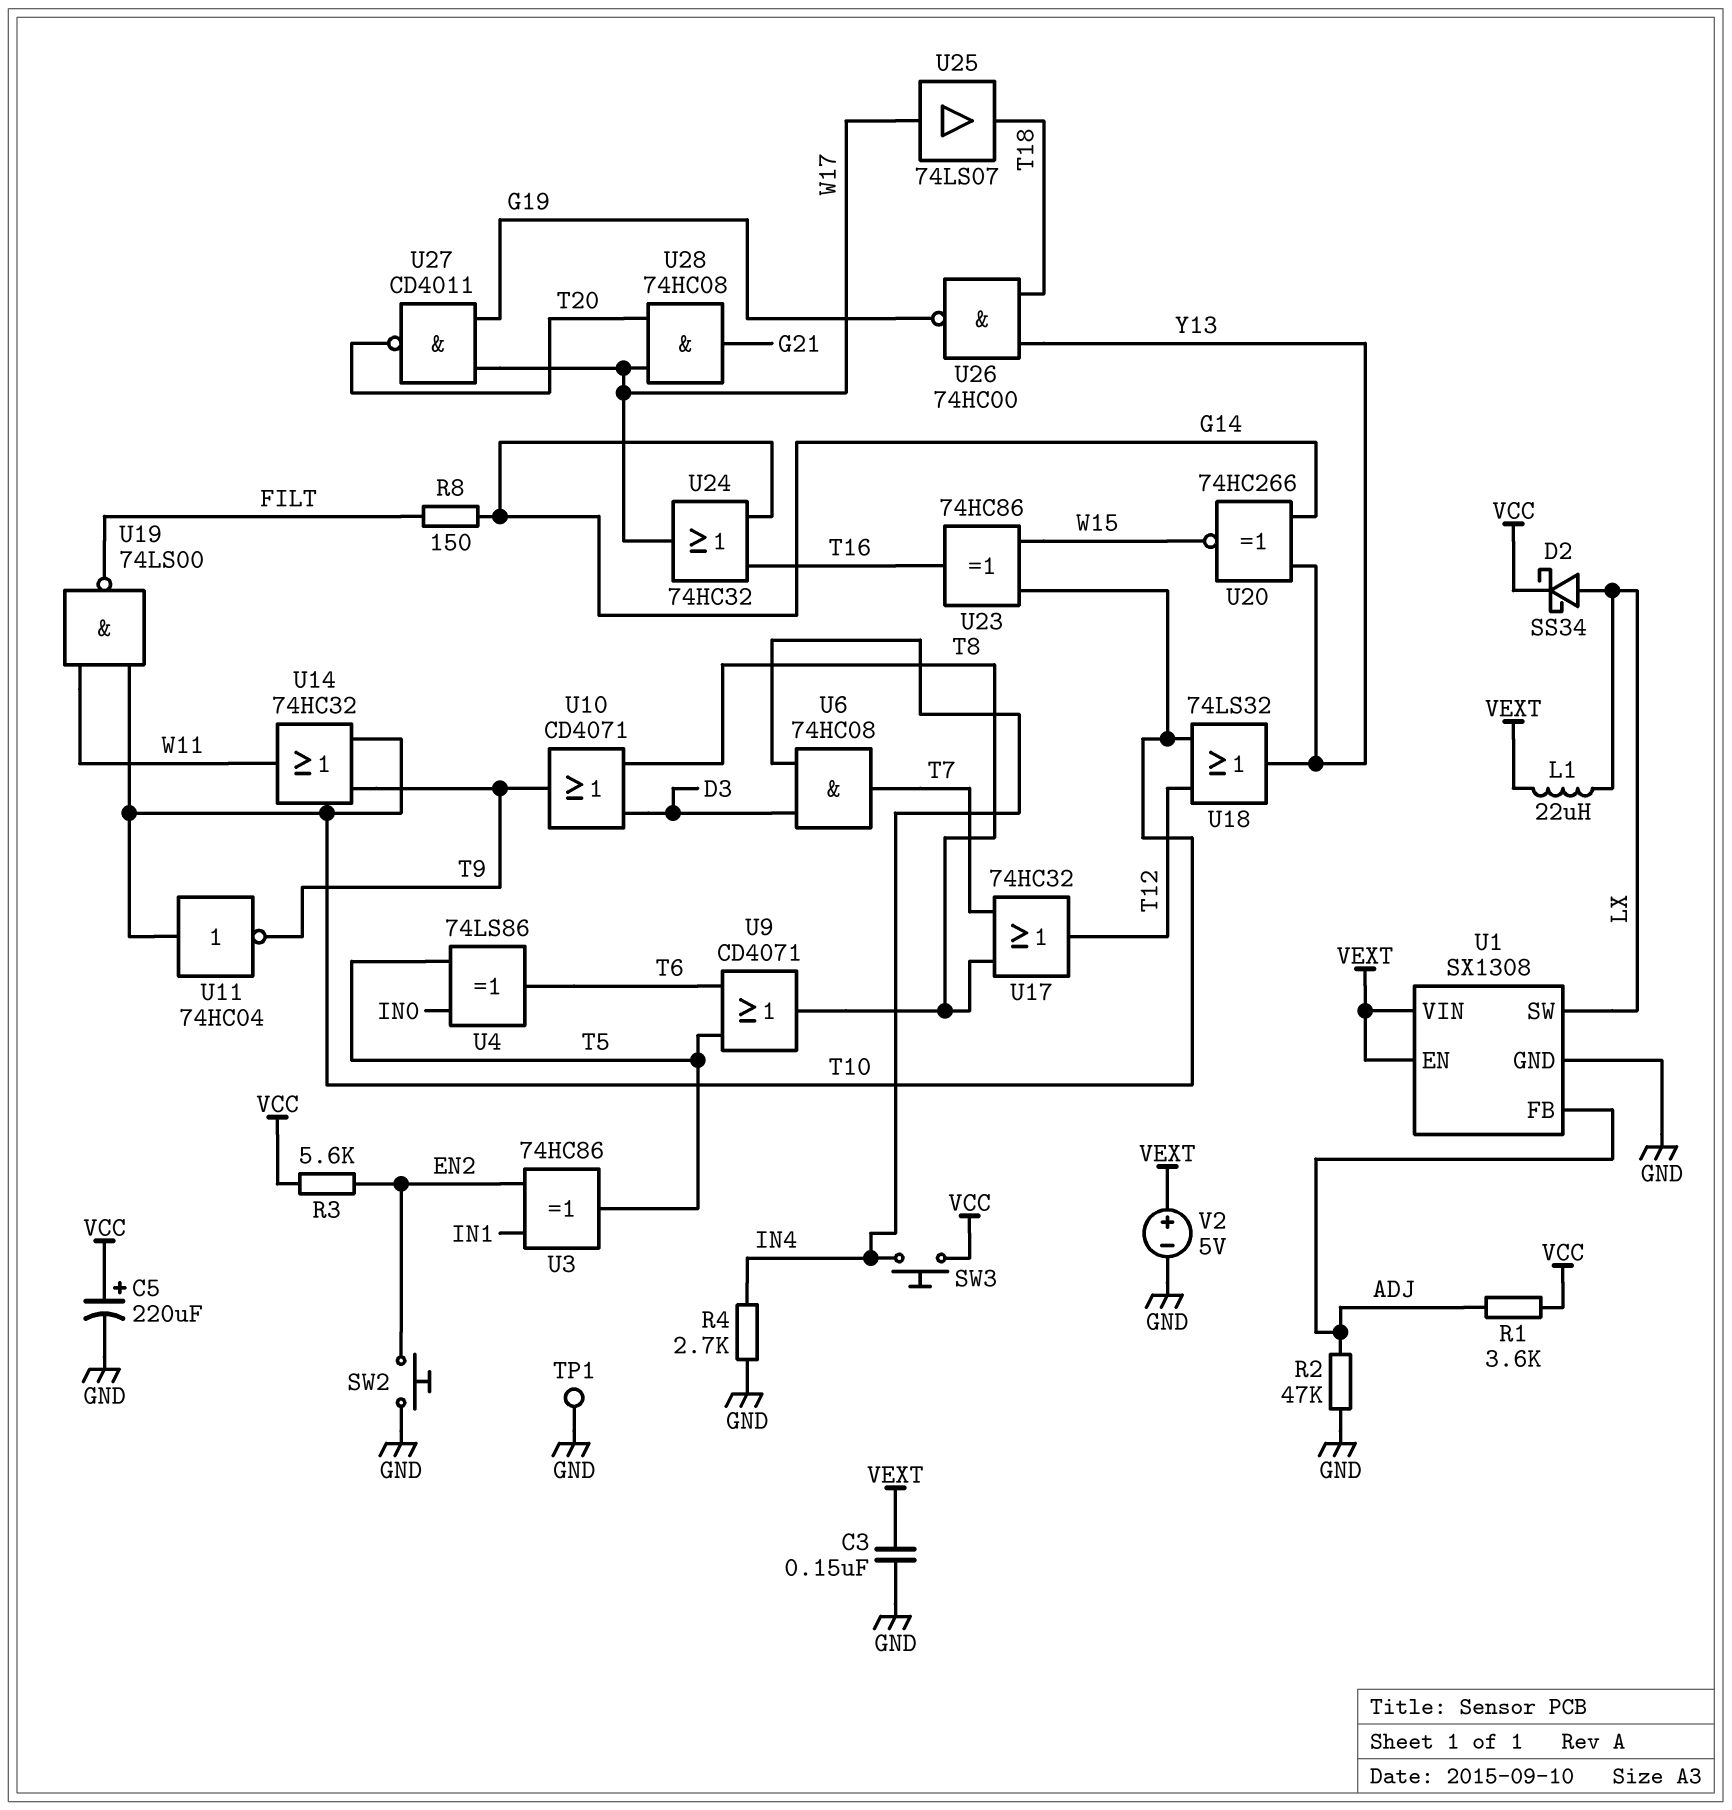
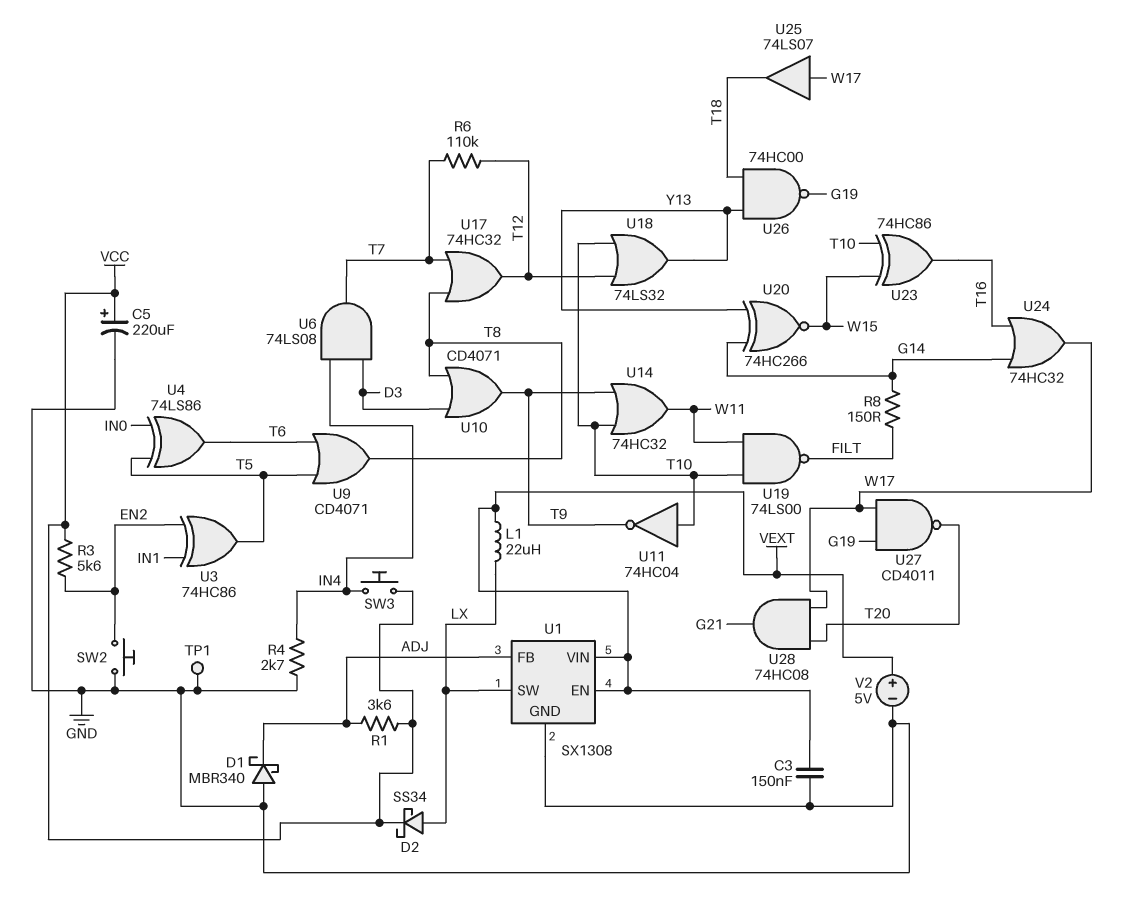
D1: none -> schottky MBR340 (A GND, K ADJ)
R2: 47k (ADJ, GND) -> none
R6: none -> 110k (T7, T12)
U6: AND 74HC08 (in D3, in IN4, out T7) -> AND 74LS08 (in D3, in IN4, out T7)

